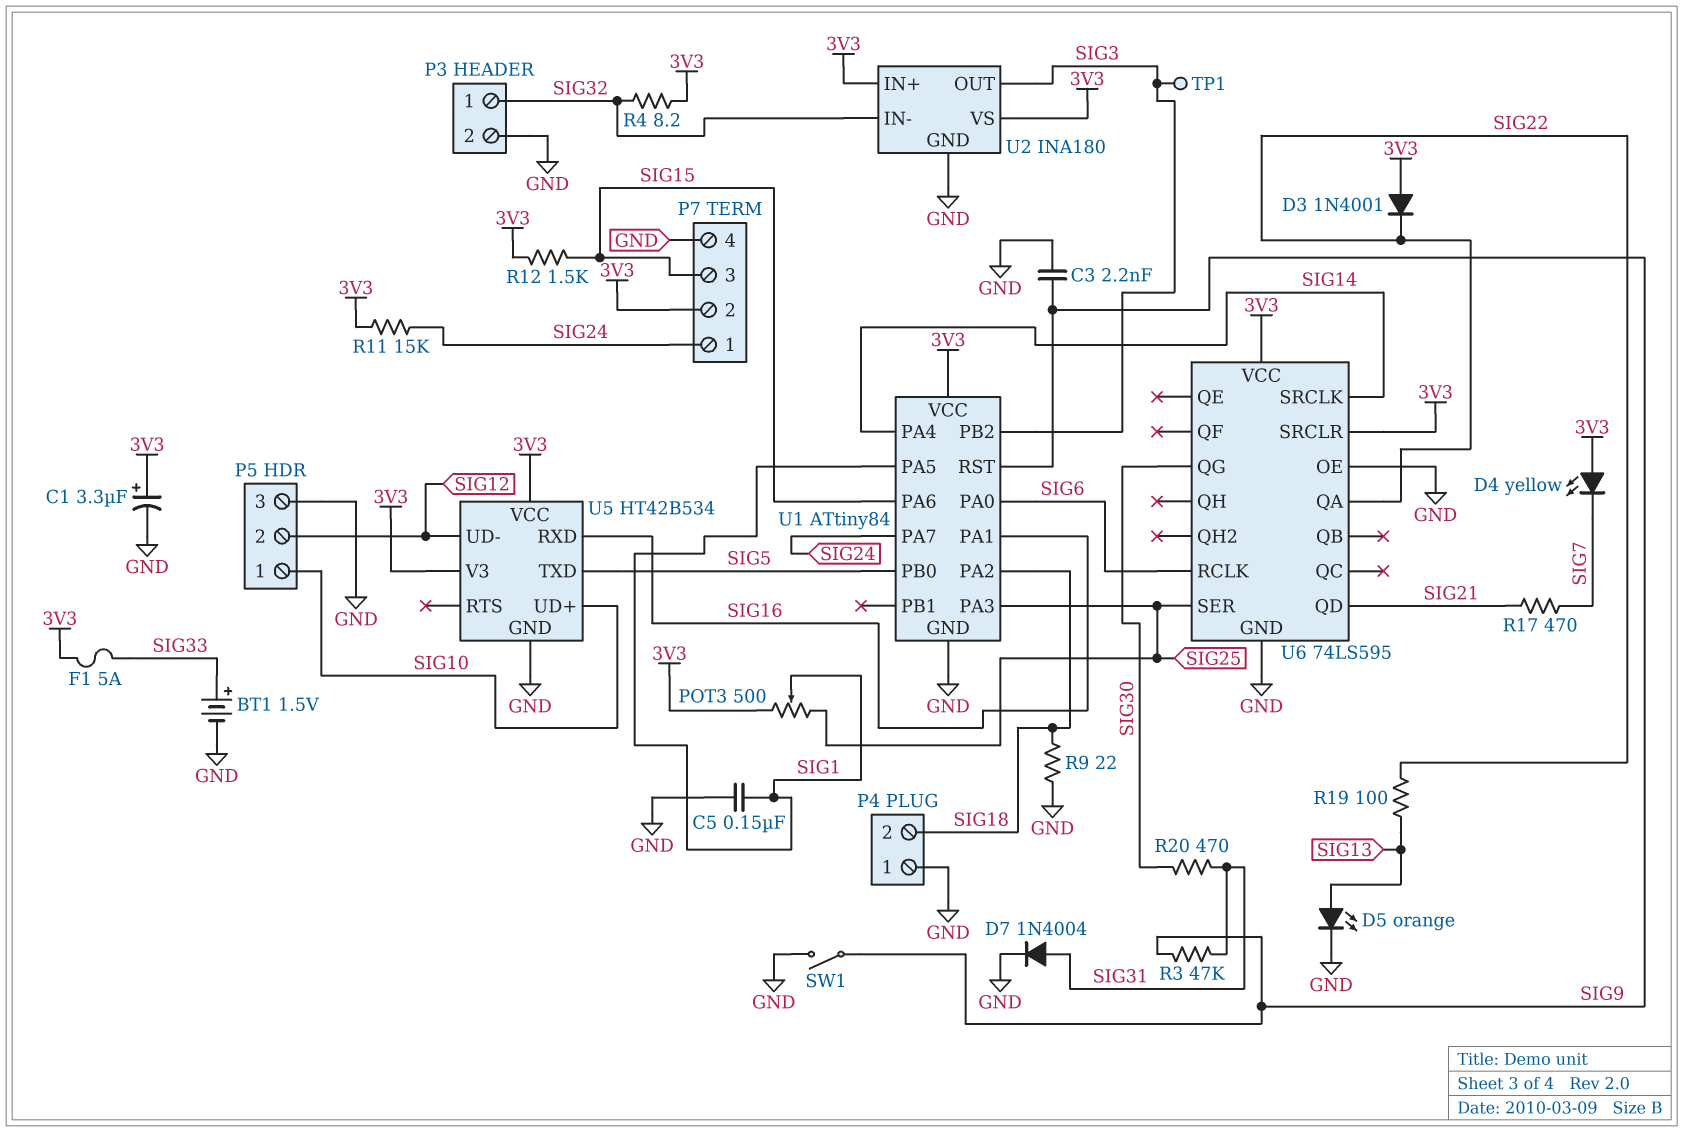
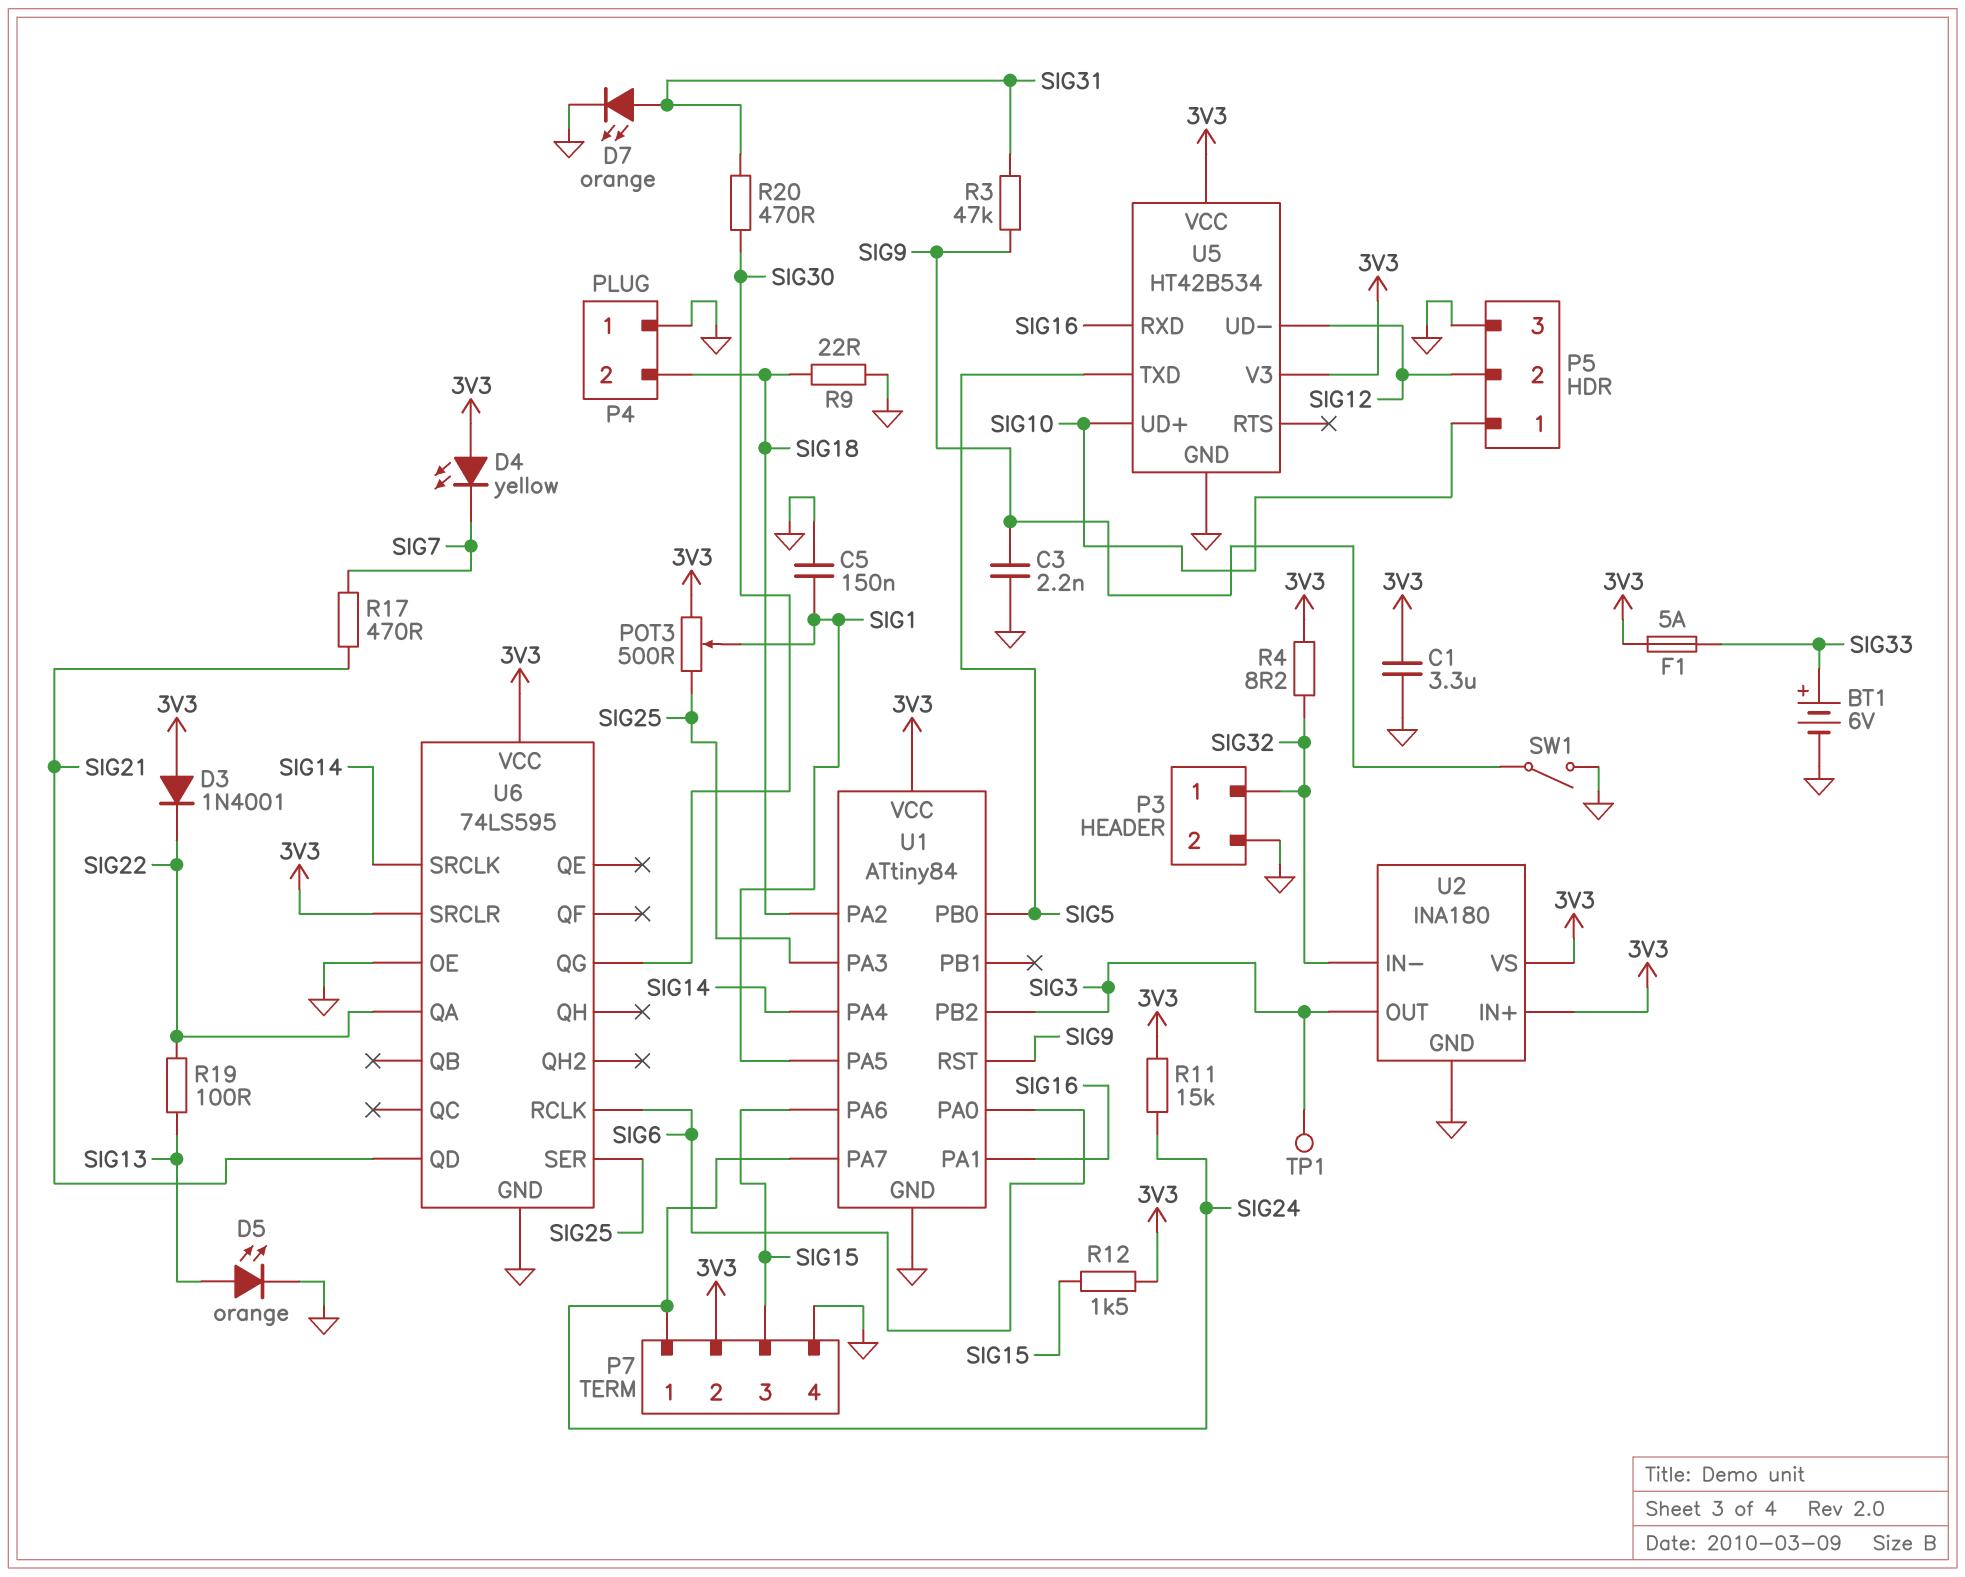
BT1: 1.5V (plus SIG33, minus GND) -> 6V (plus SIG33, minus GND)
C1: 3.3uF (plus 3V3, minus GND) -> 3.3uF (3V3, GND)
D7: diode 1N4004 (A SIG31, K GND) -> LED orange (A SIG31, K GND)

